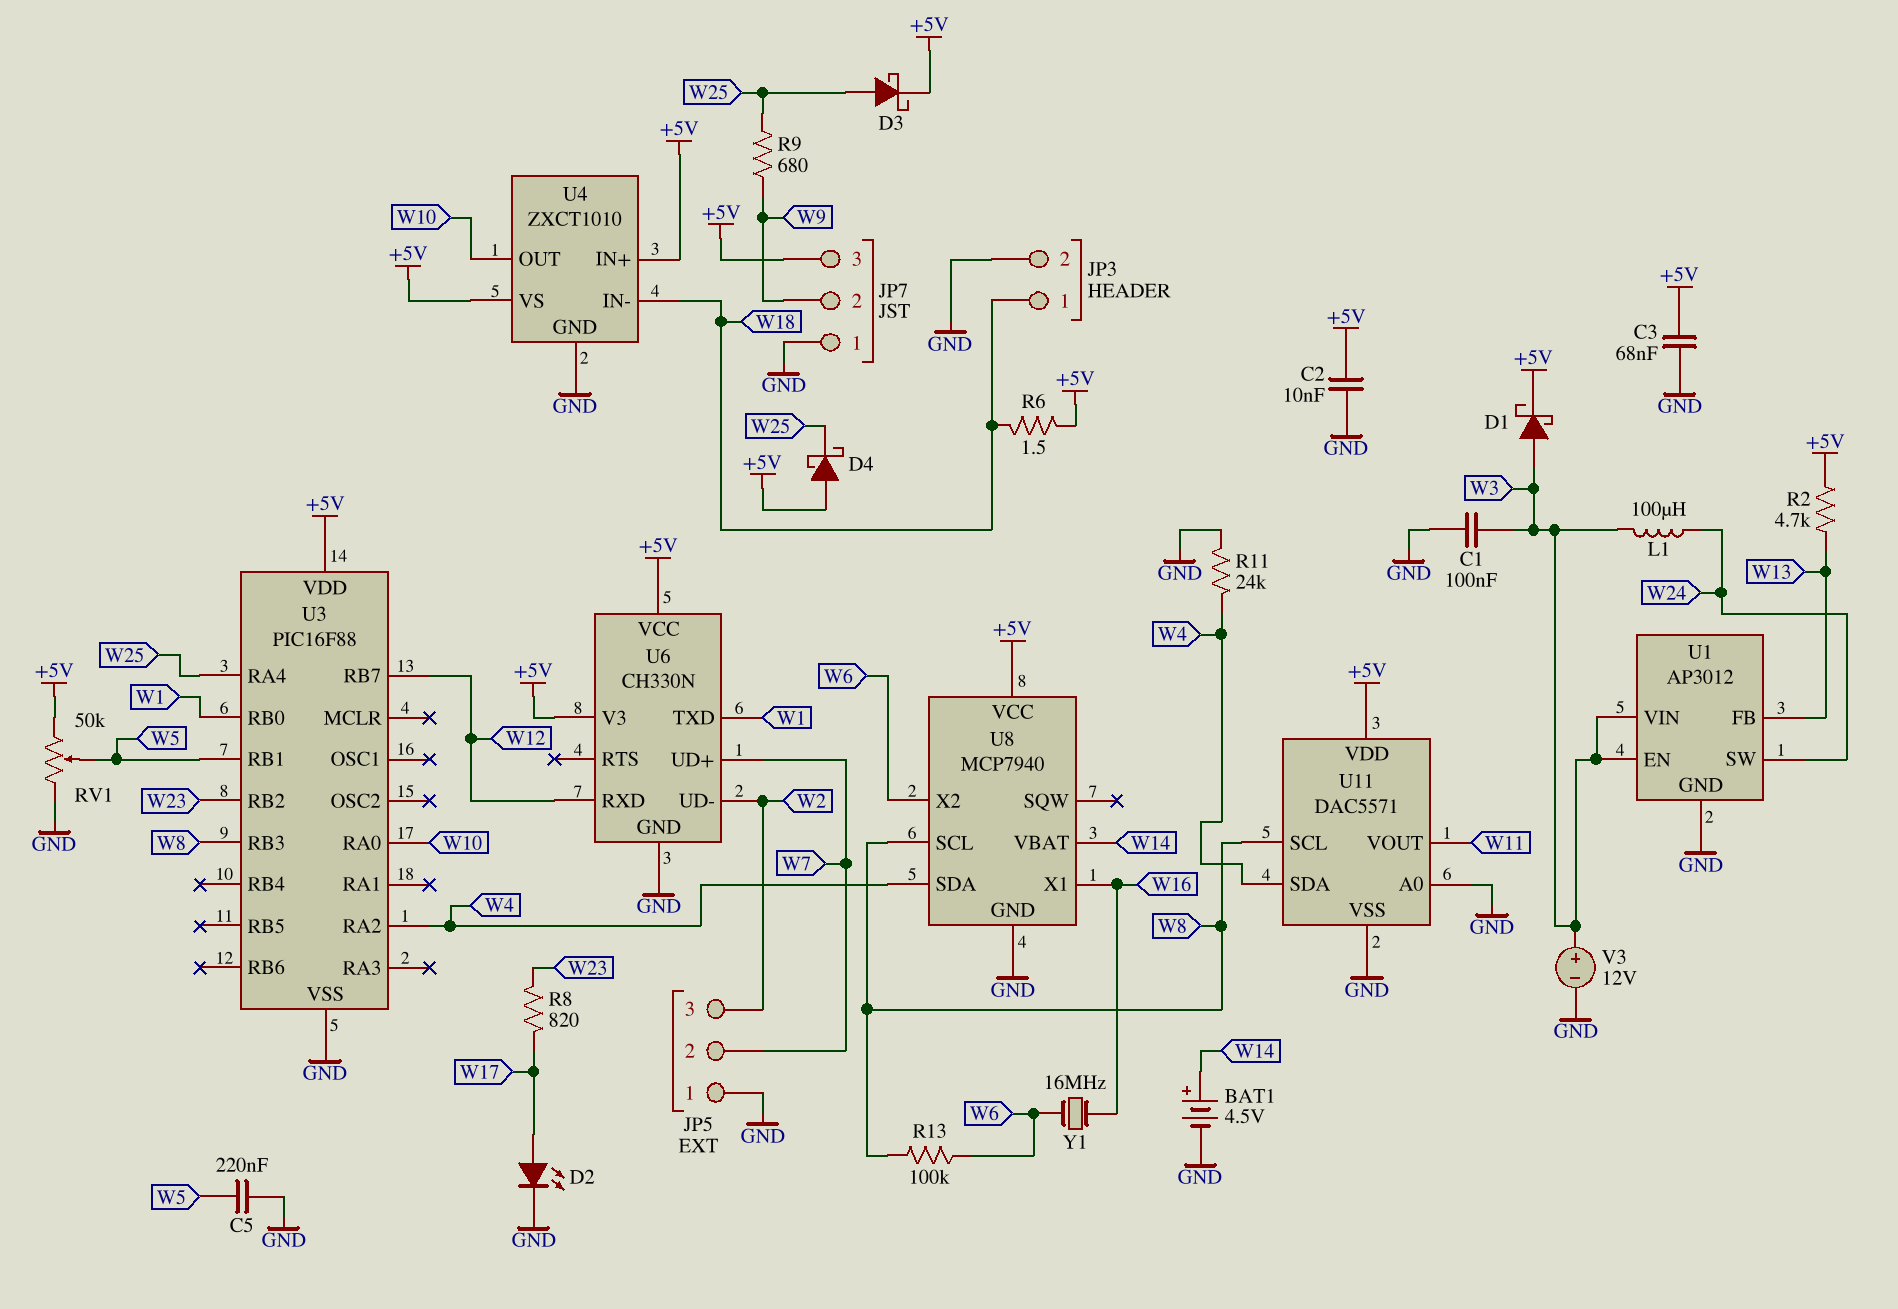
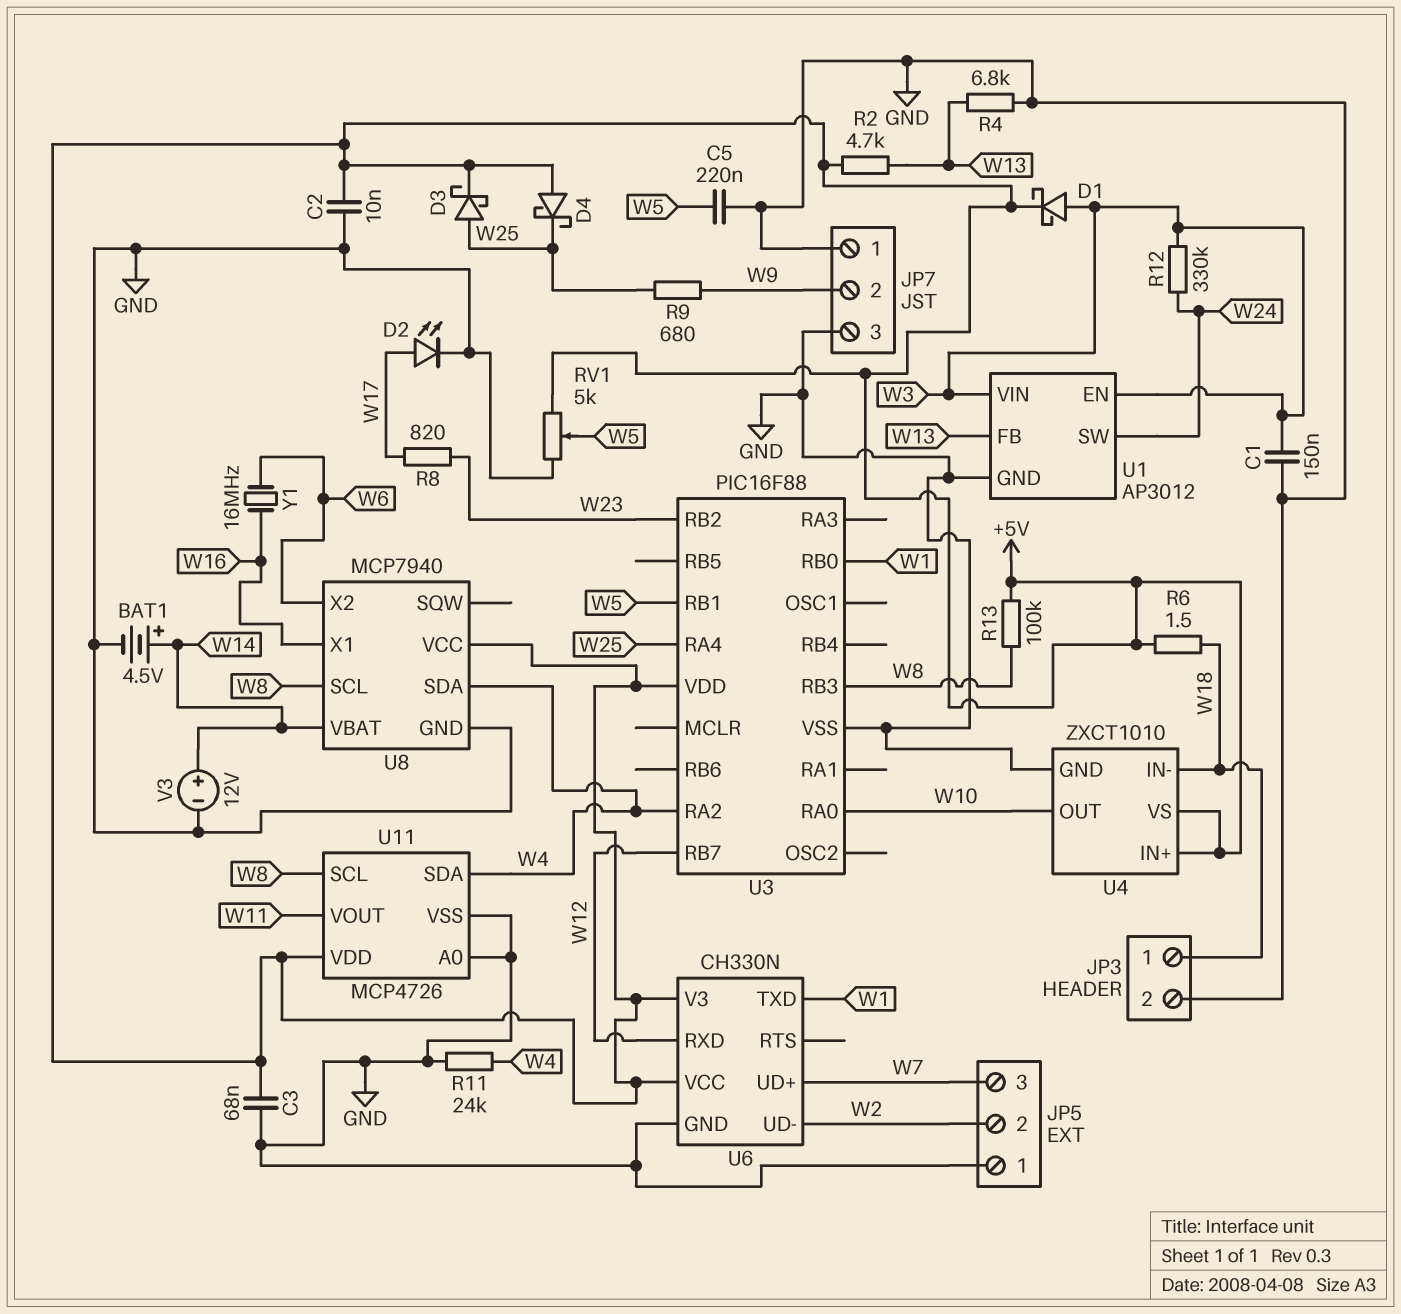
C1: 100nF (GND, W3) -> 150nF (GND, W3)
JP5 pin 2: W7 -> W2
JP5 pin 3: W2 -> W7
JP7 pin 3: +5V -> GND
L1: 100uH (W3, W24) -> none
R4: none -> 6.8k (GND, W13)
R12: none -> 330k (W3, W24)
R13: 100k (W6, W8) -> 100k (+5V, W8)
RV1: 50k (+5V, GND, wiper W5) -> 5k (+5V, GND, wiper W5)
U11: DAC5571 -> MCP4726
V3: 12V (plus W3, minus GND) -> 12V (plus W14, minus GND)

